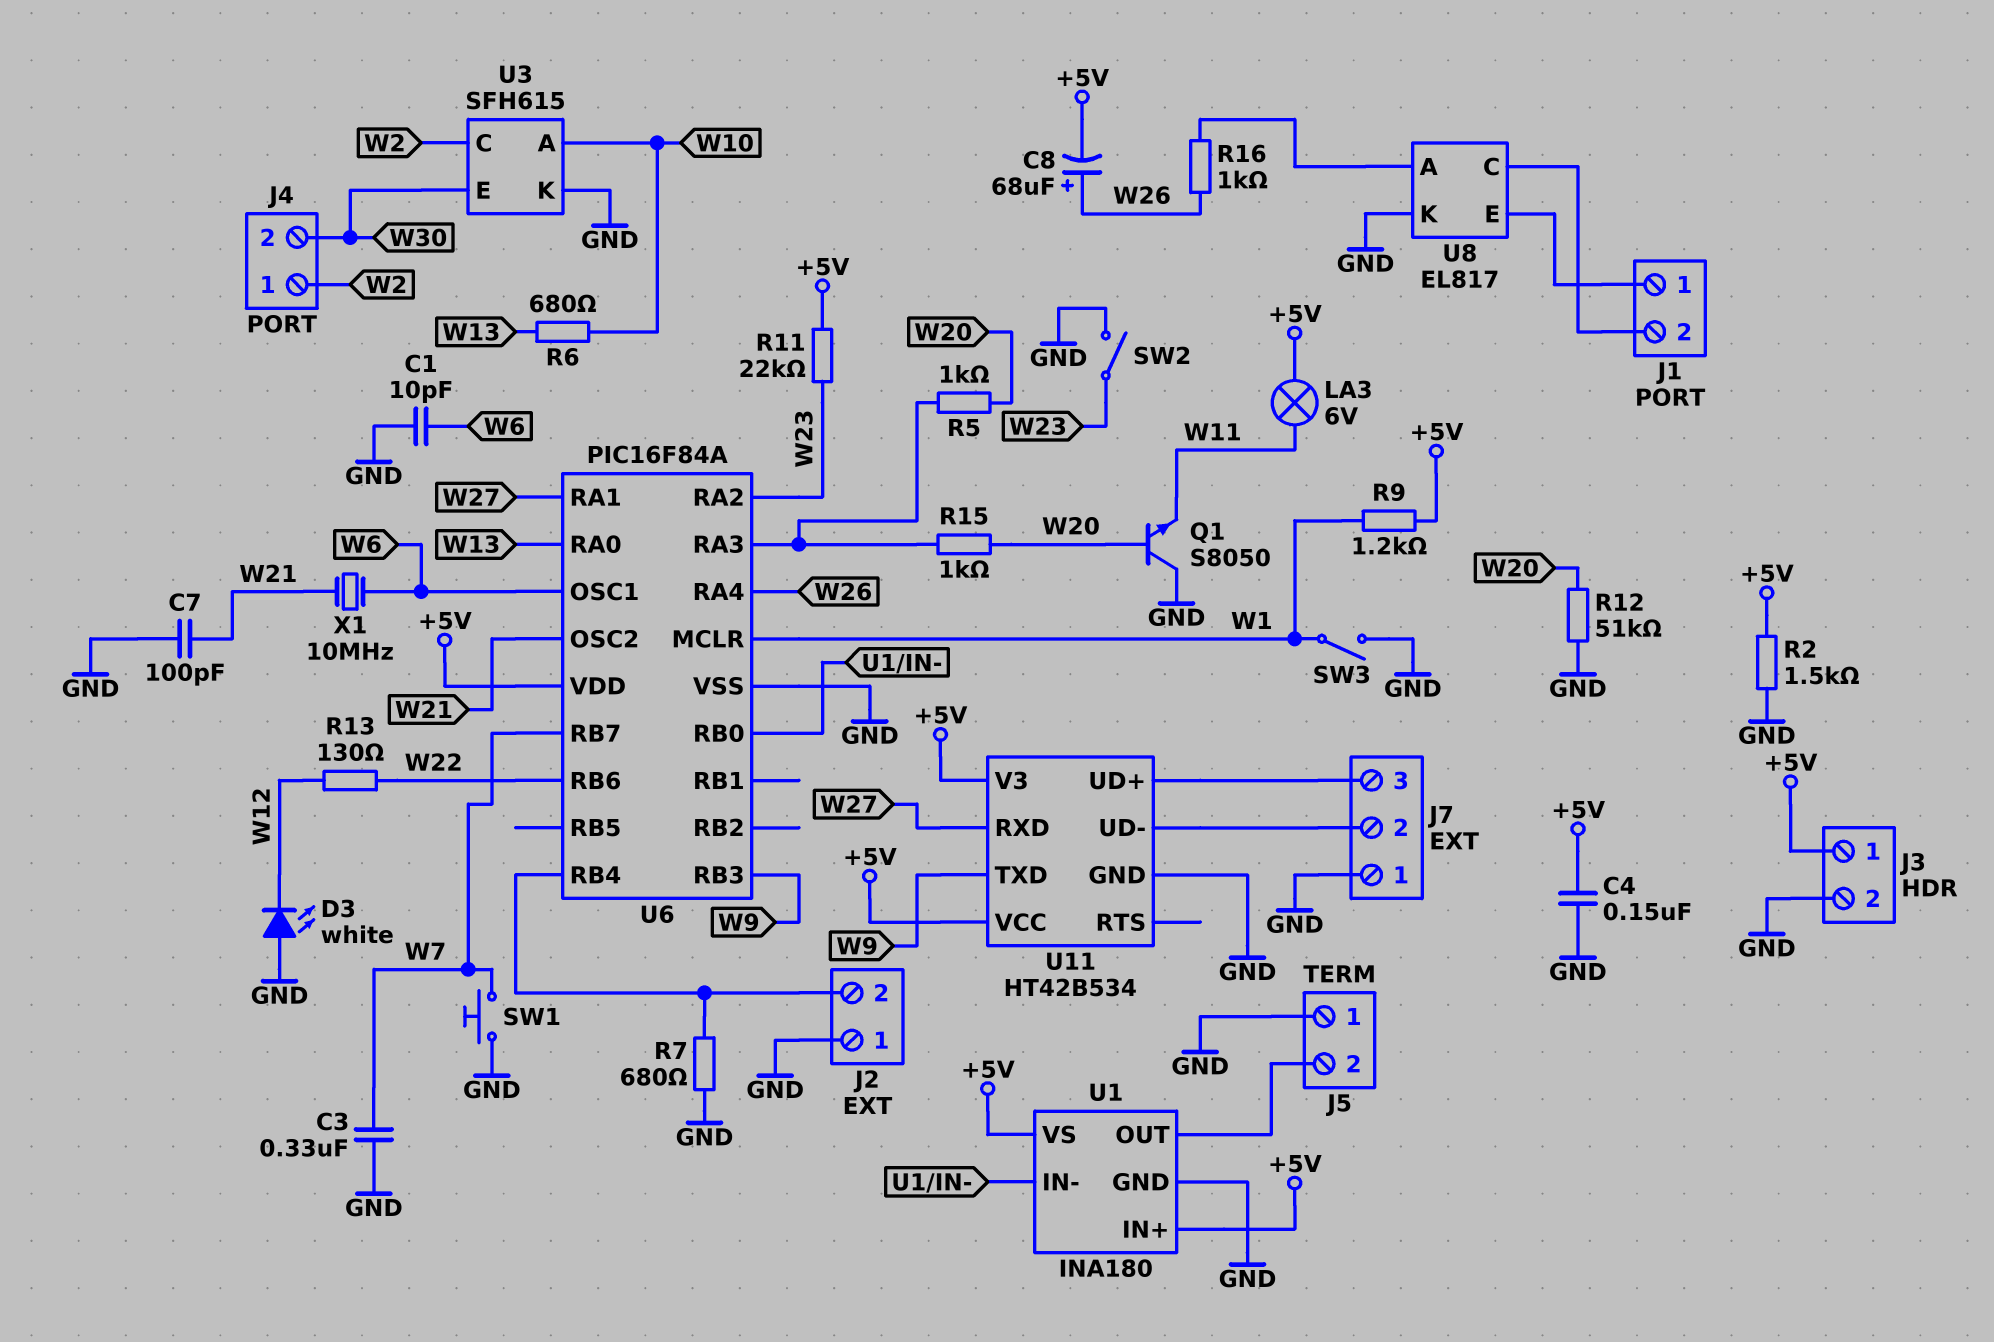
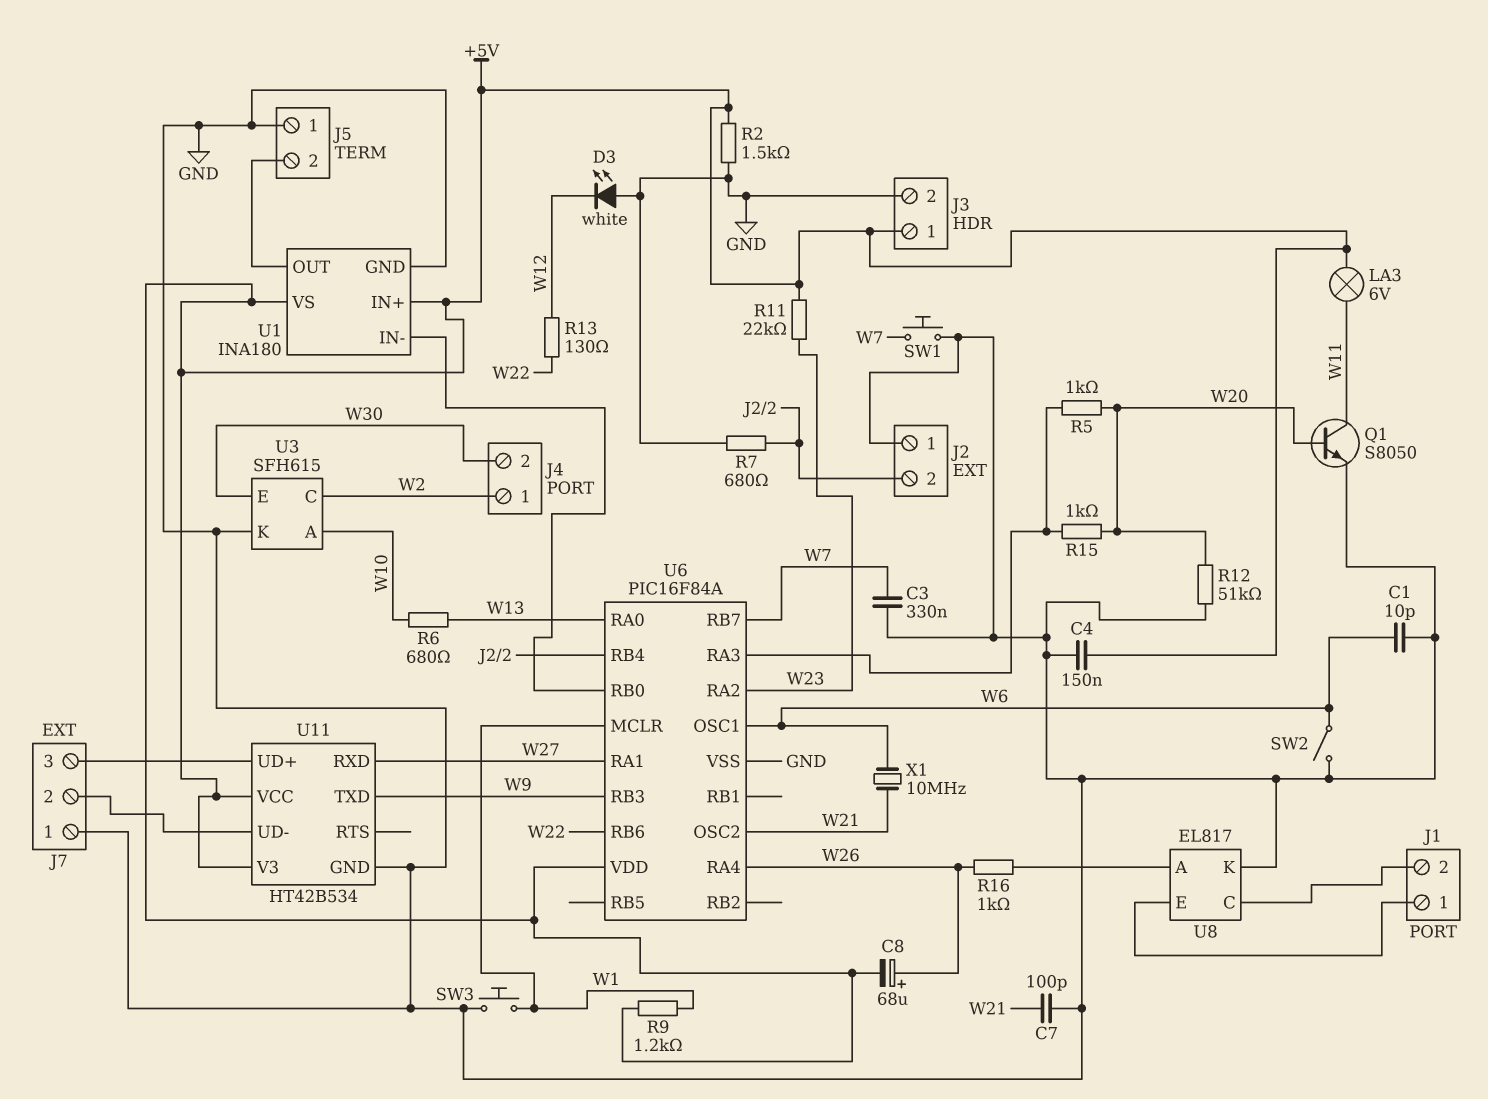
Q1: NPN S8050 (B W20, C GND, E W11) -> NPN S8050 (B W20, C W11, E GND)
SW2: switch (GND, W23) -> switch (GND, W6)
SW3: switch (GND, W1) -> button (GND, W1)

